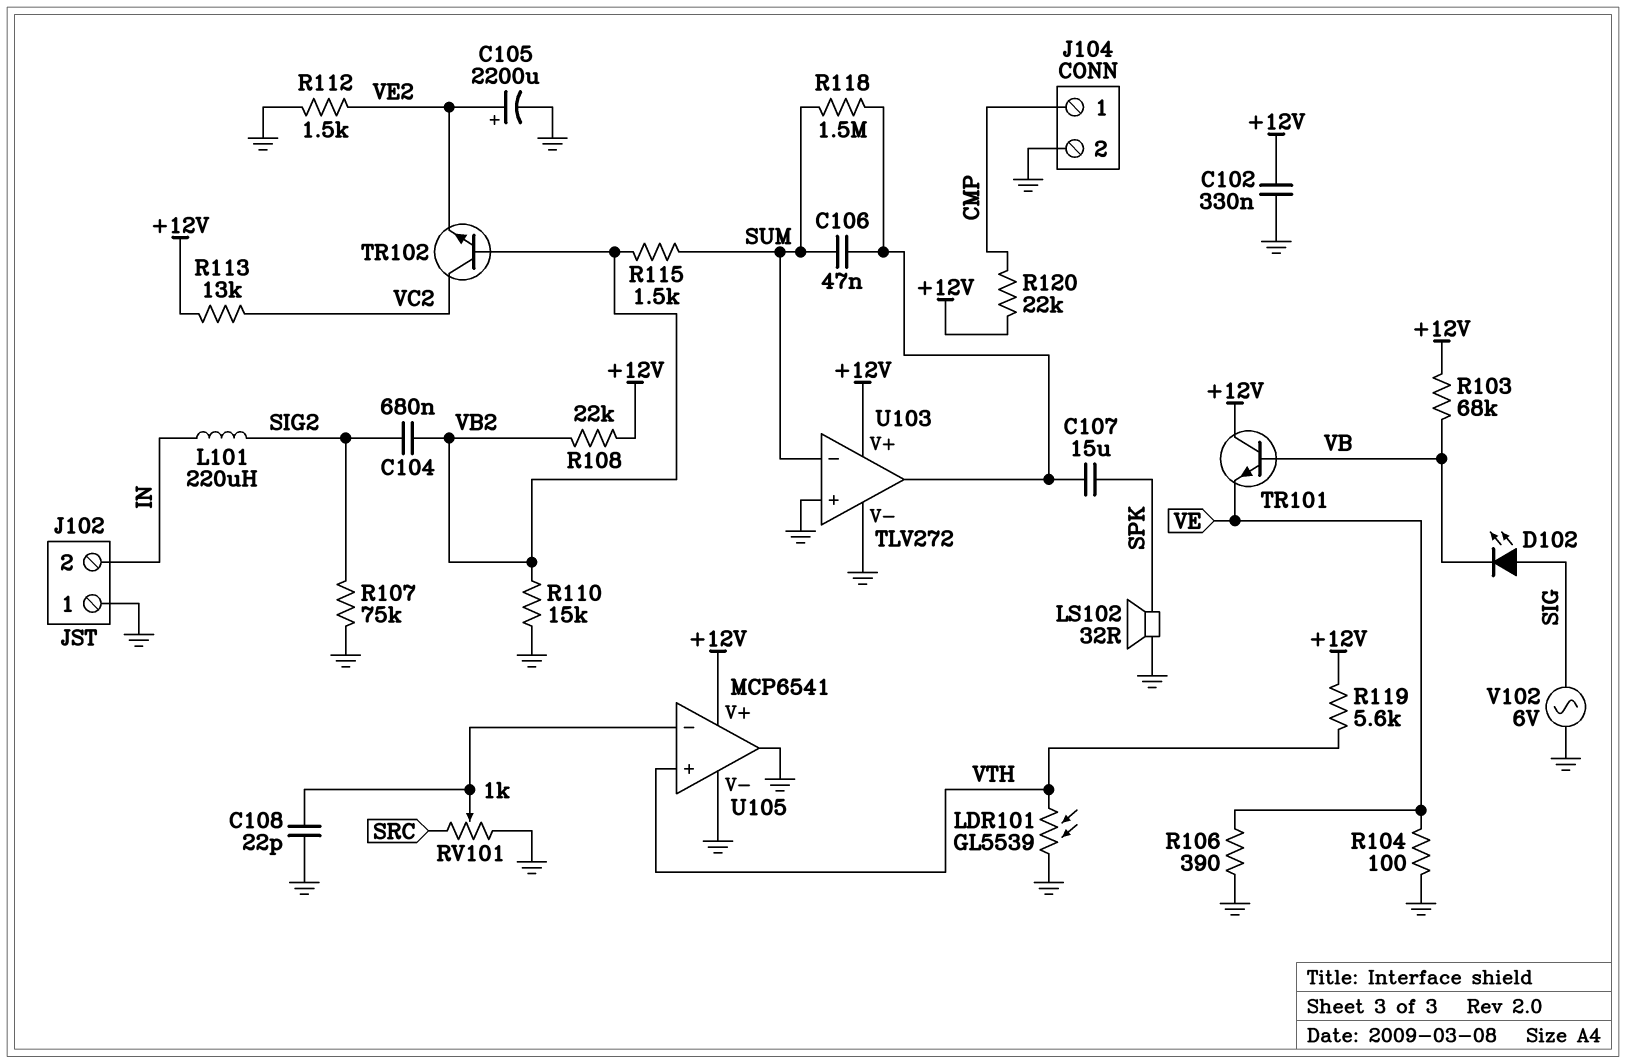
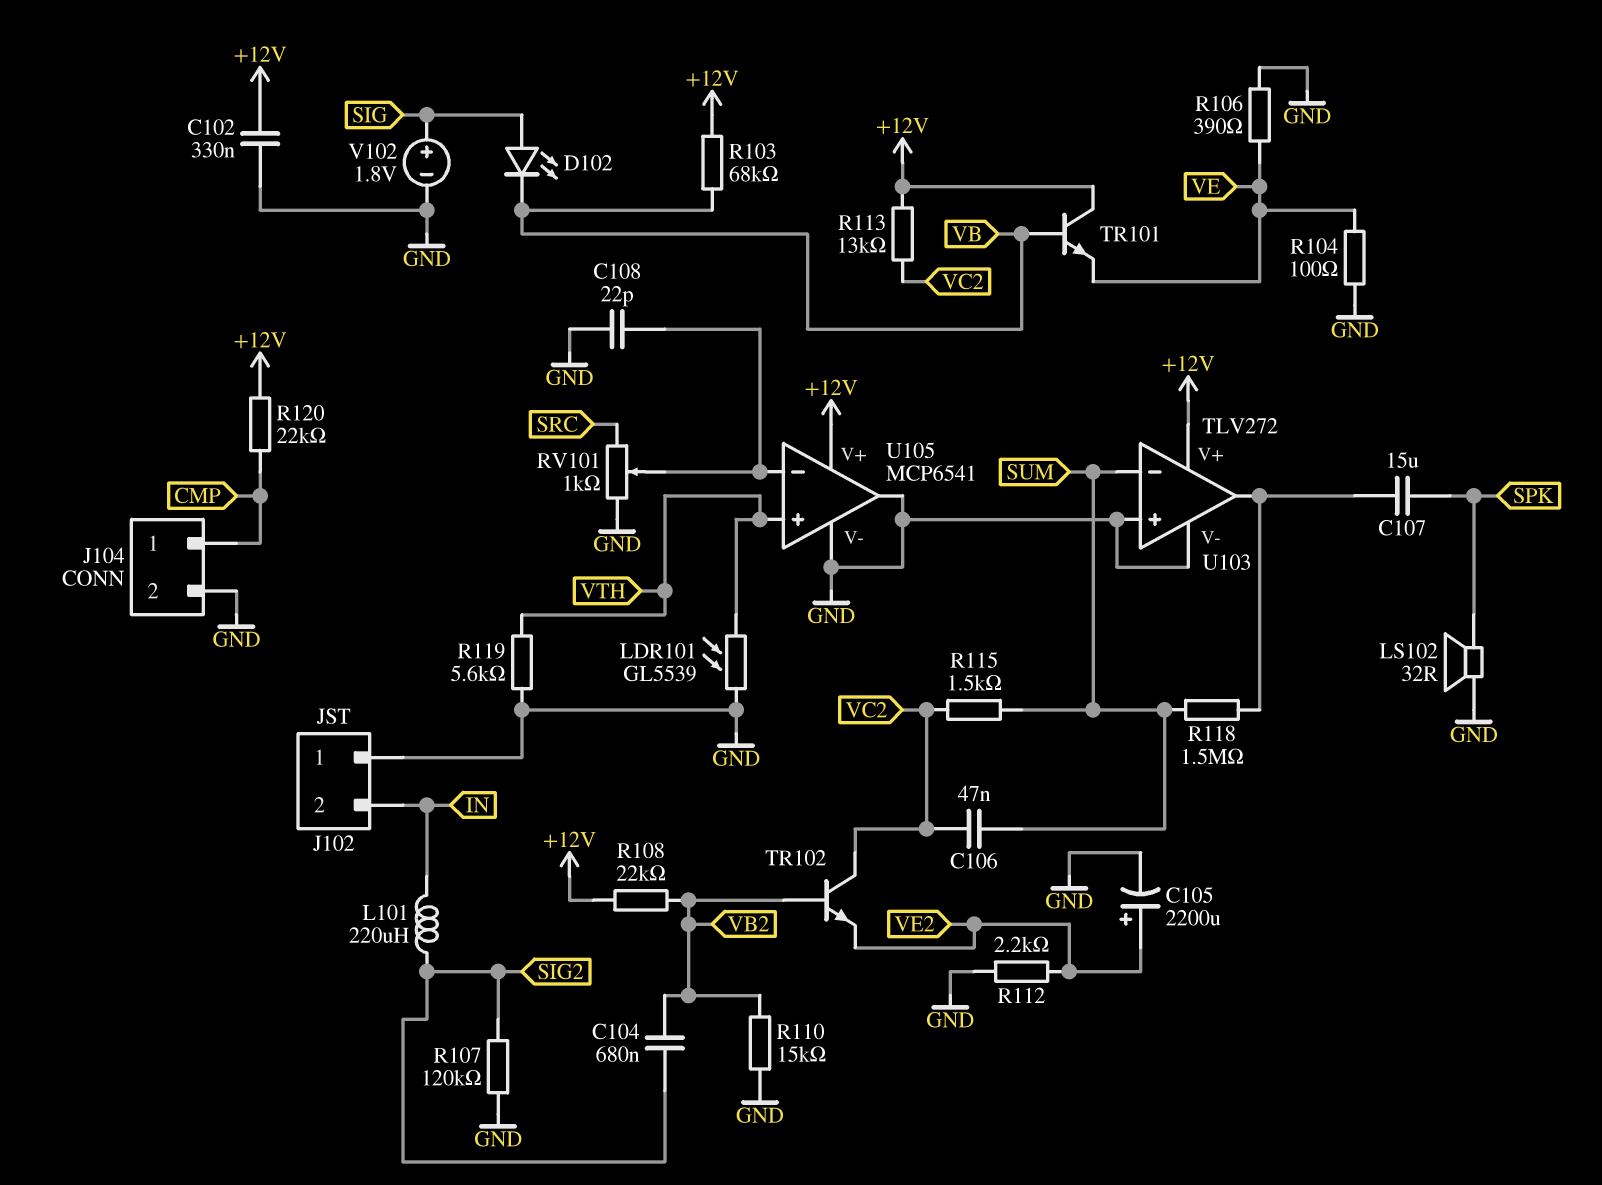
C106: 47nF (SUM, U103/out) -> 47nF (SUM, VC2)
R107: 75k (GND, SIG2) -> 120k (GND, SIG2)
R112: 1.5k (GND, VE2) -> 2.2k (GND, VE2)
R115: 1.5k (SUM, VB2) -> 1.5k (SUM, VC2)
R119: 5.6k (+12V, VTH) -> 5.6k (GND, VTH)
V102: AC 6V (GND, SIG) -> 1.8V (plus SIG, minus GND)

